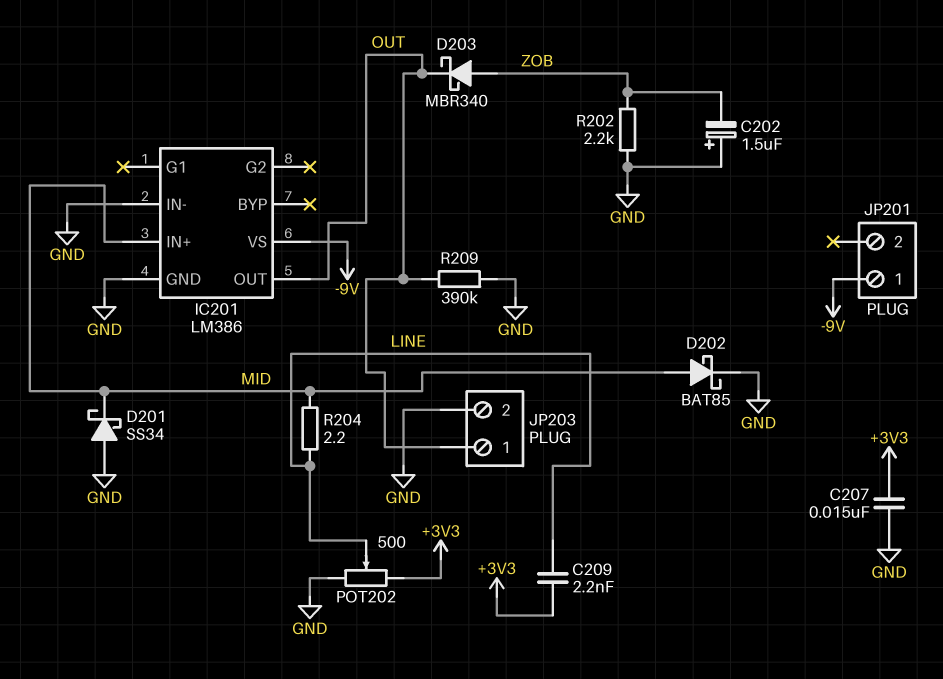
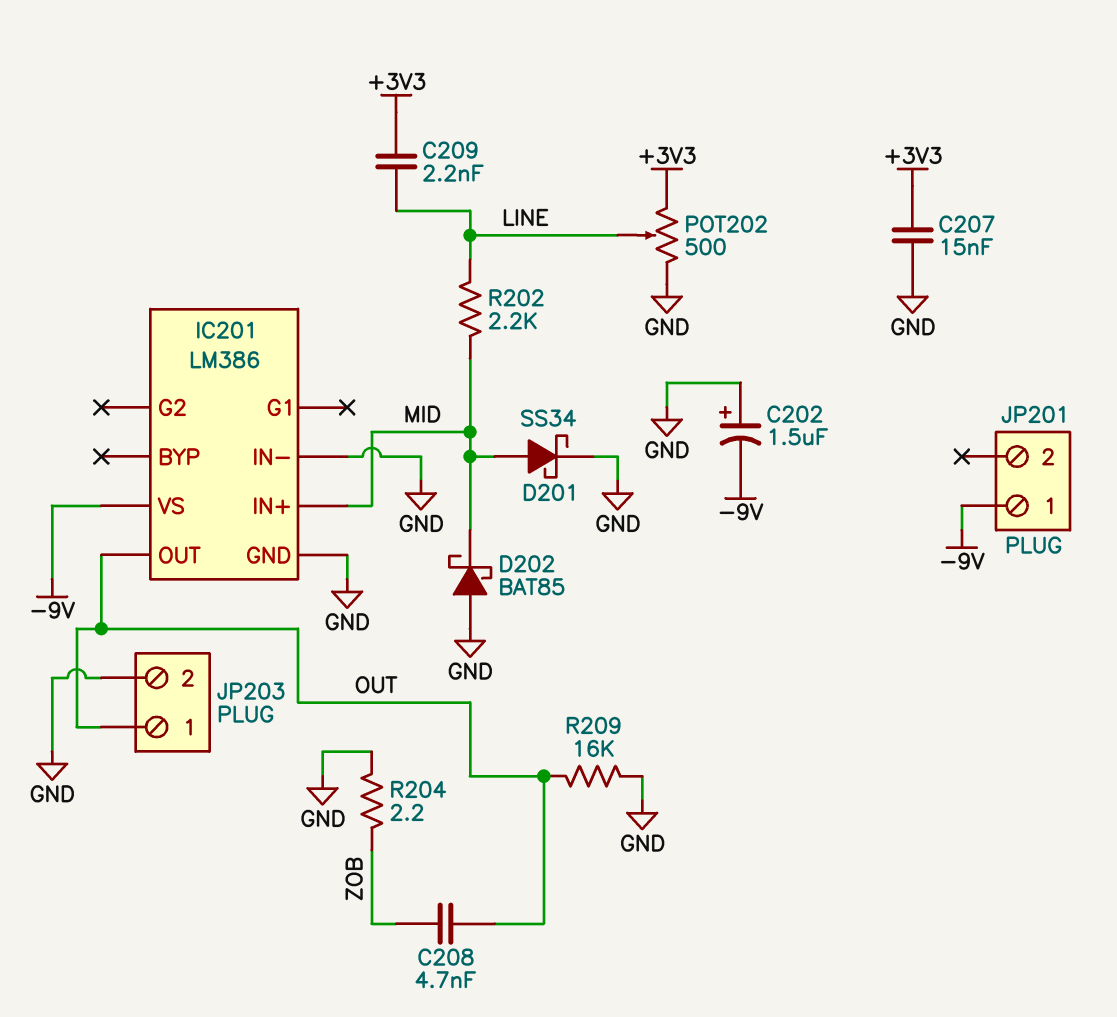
C202: 1.5uF (plus GND, minus ZOB) -> 1.5uF (plus GND, minus -9V)
C208: none -> 4.7nF (OUT, ZOB)
D201: schottky SS34 (A GND, K MID) -> schottky SS34 (A MID, K GND)
D202: schottky BAT85 (A MID, K GND) -> schottky BAT85 (A GND, K MID)
D203: schottky MBR340 (A ZOB, K OUT) -> none
R202: 2.2k (GND, ZOB) -> 2.2k (LINE, MID)
R204: 2.2 (LINE, MID) -> 2.2 (GND, ZOB)
R209: 390k (GND, OUT) -> 16k (GND, OUT)

